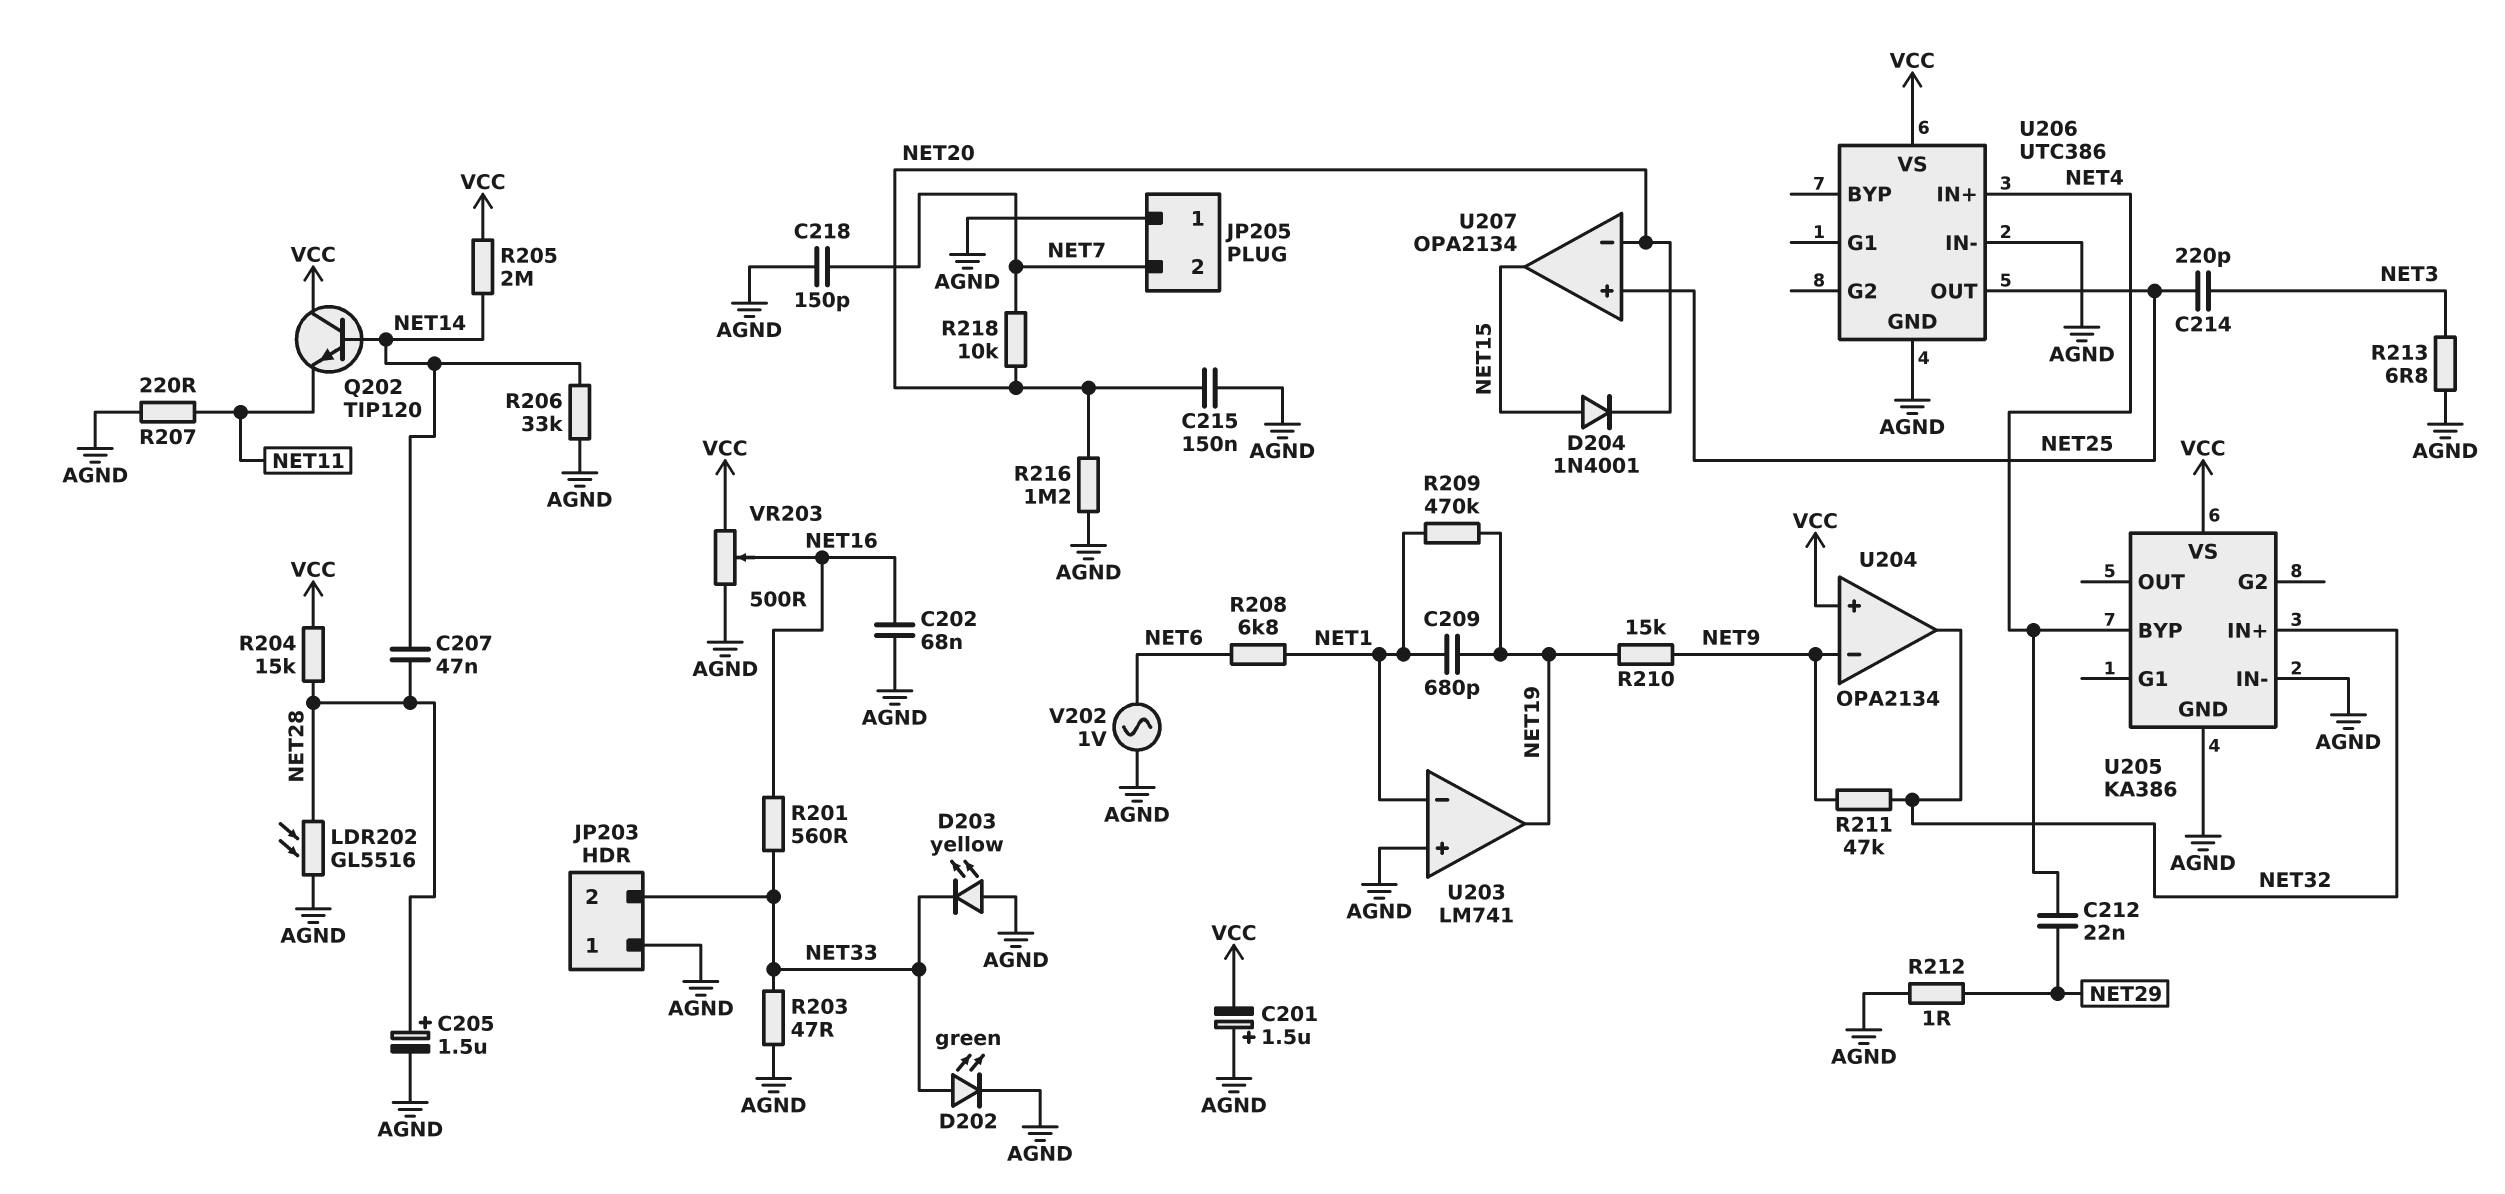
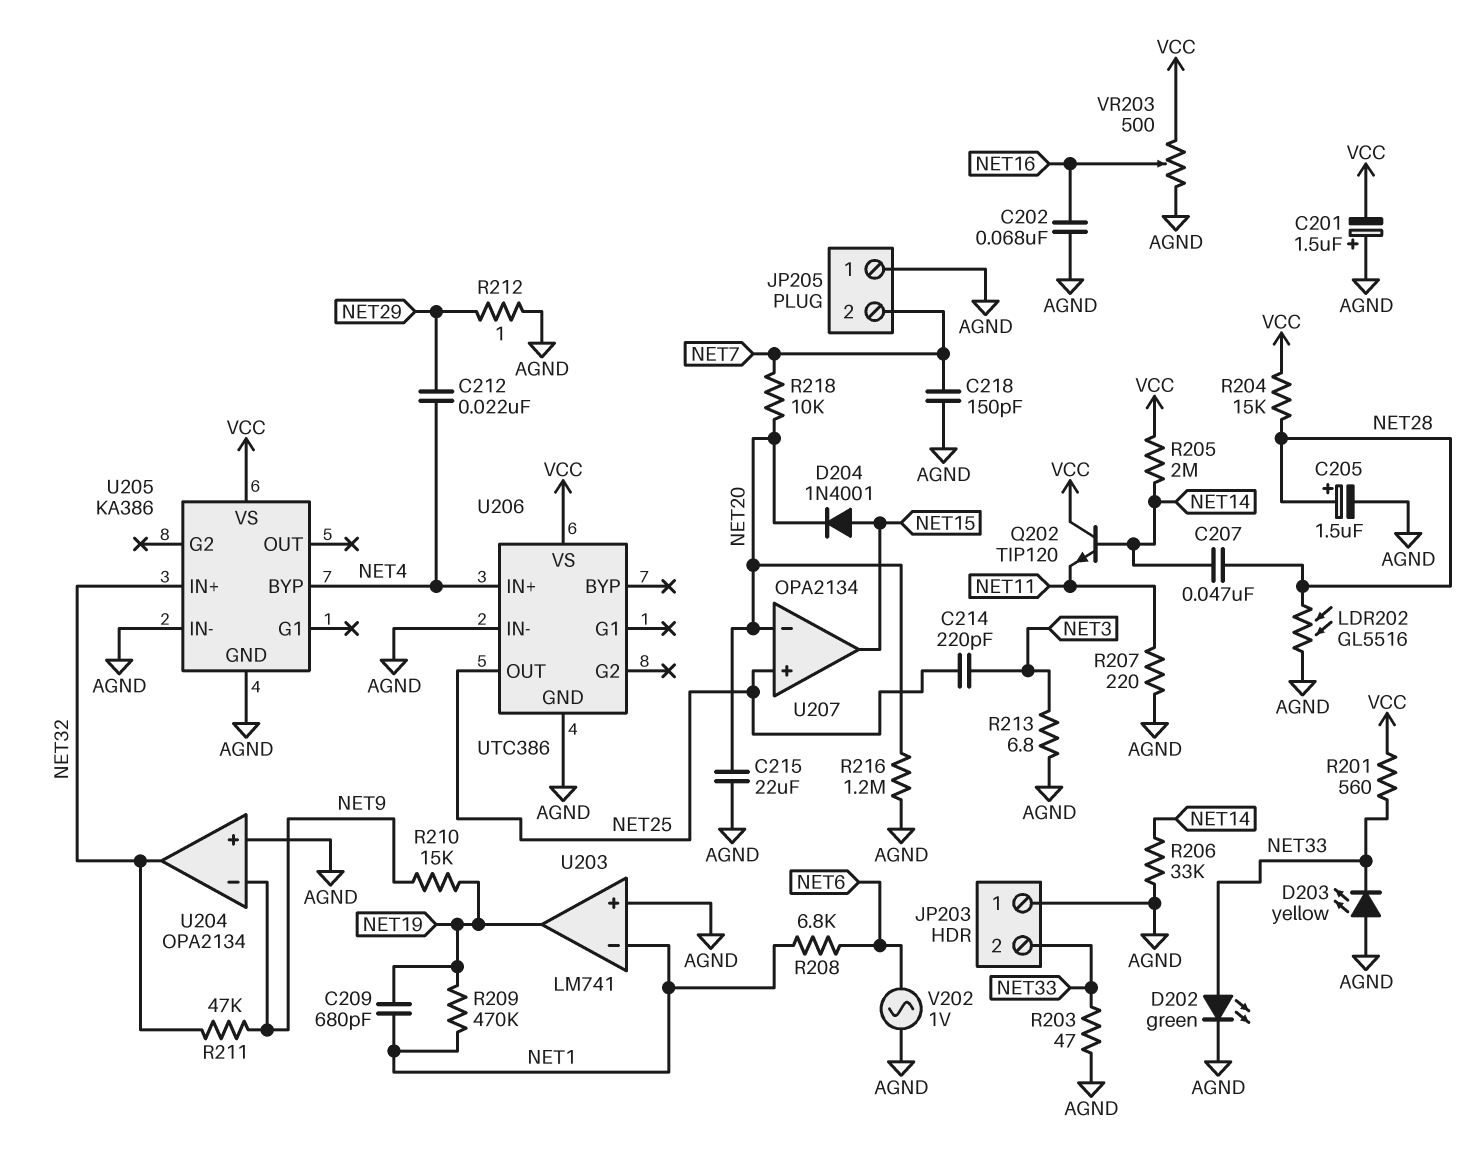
C215: 150nF (AGND, NET20) -> 22uF (AGND, NET20)
R201: 560 (NET16, NET33) -> 560 (NET33, VCC)
U204 pin in+: VCC -> AGND

